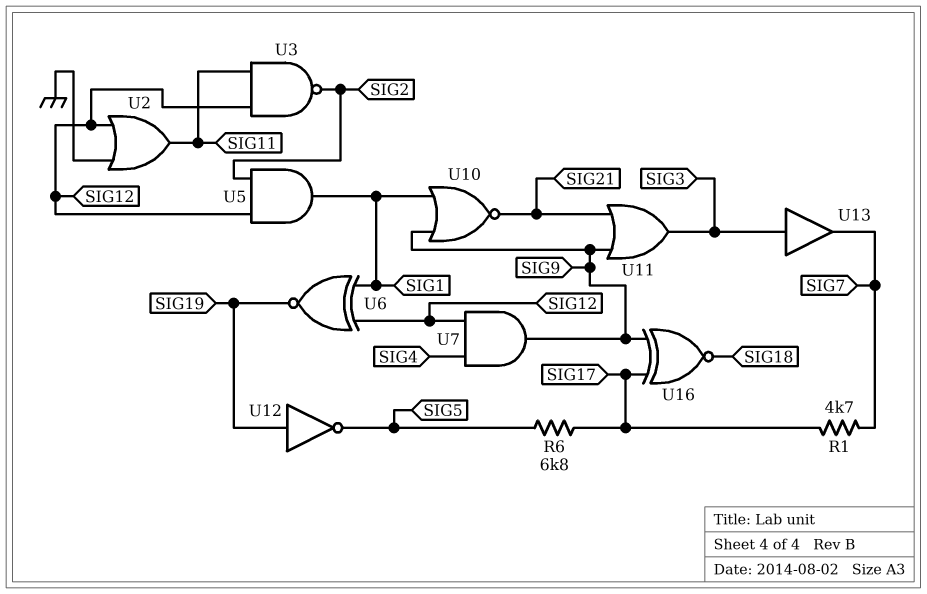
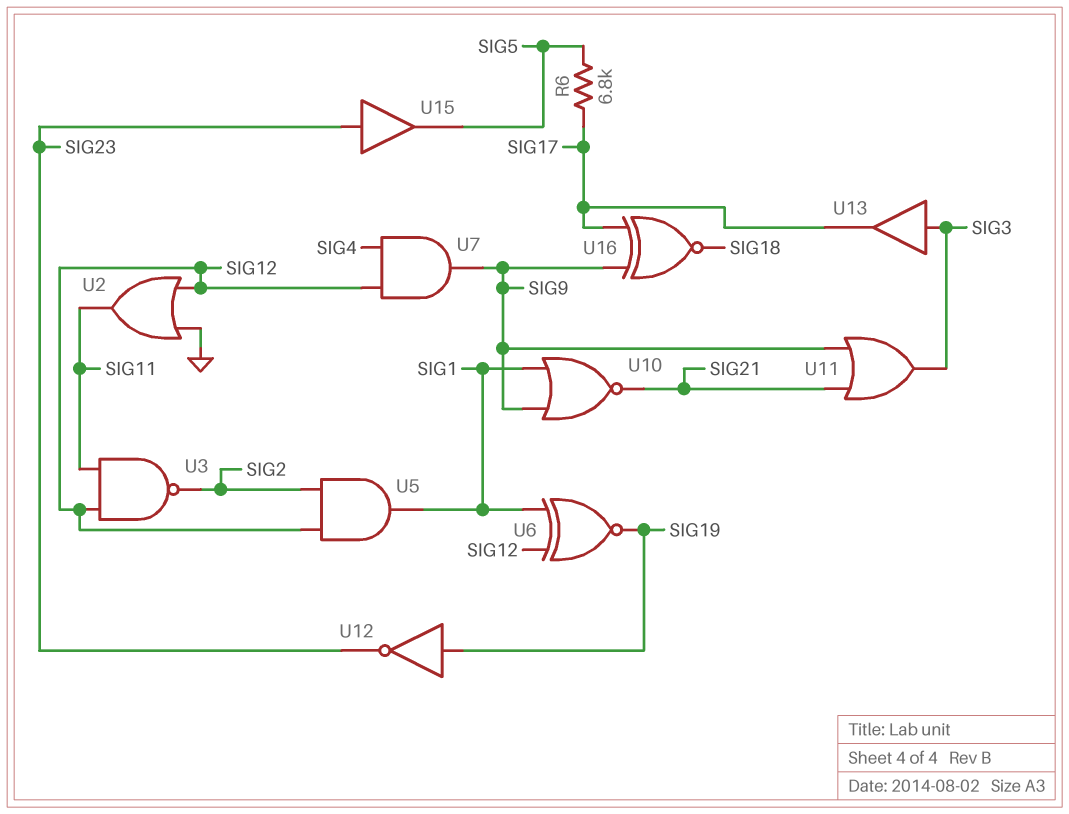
R1: 4.7k (SIG7, SIG17) -> none
U12: NOT (in SIG19, out SIG5) -> NOT (in SIG19, out SIG23)
U13: buffer (in SIG3, out SIG7) -> buffer (in SIG3, out SIG17)
U15: none -> buffer (in SIG23, out SIG5)

